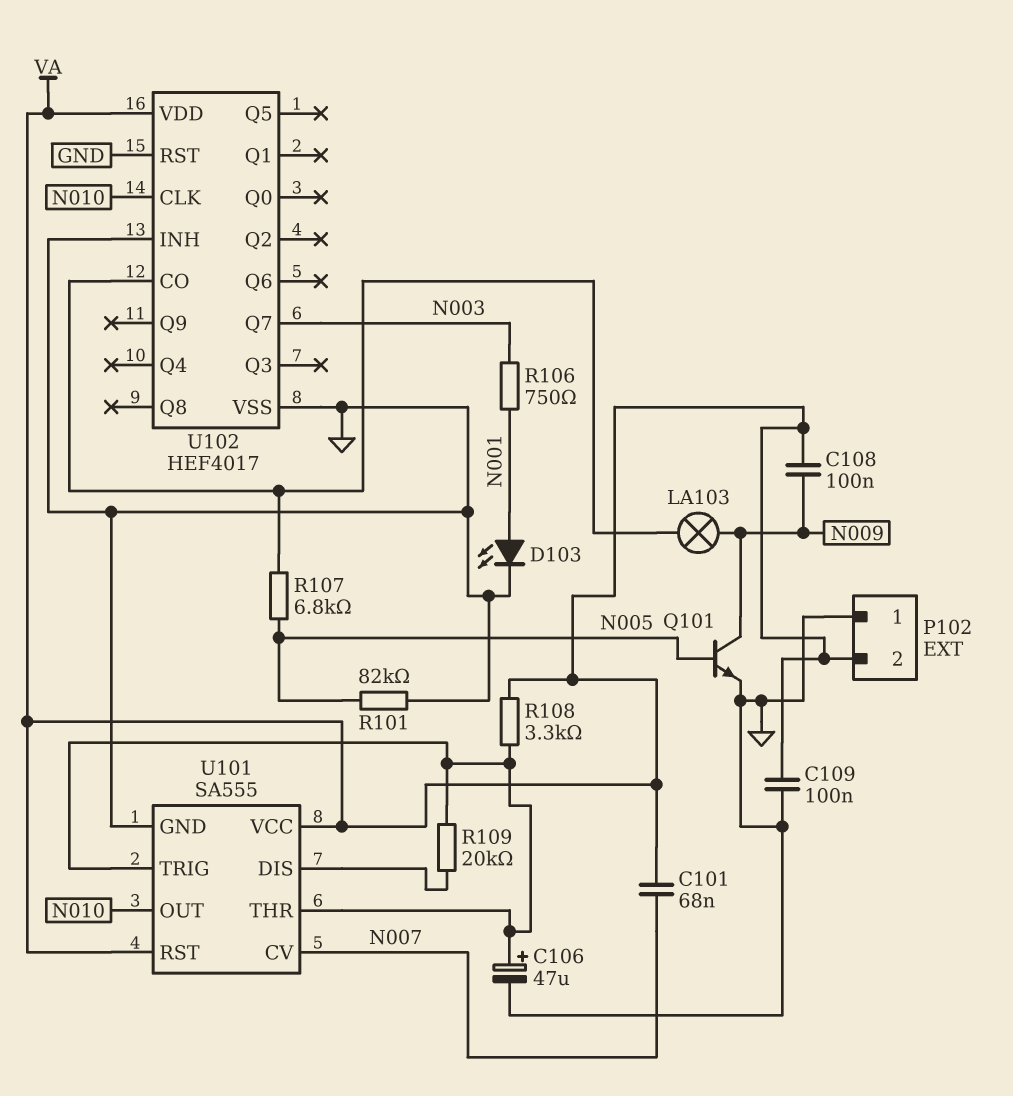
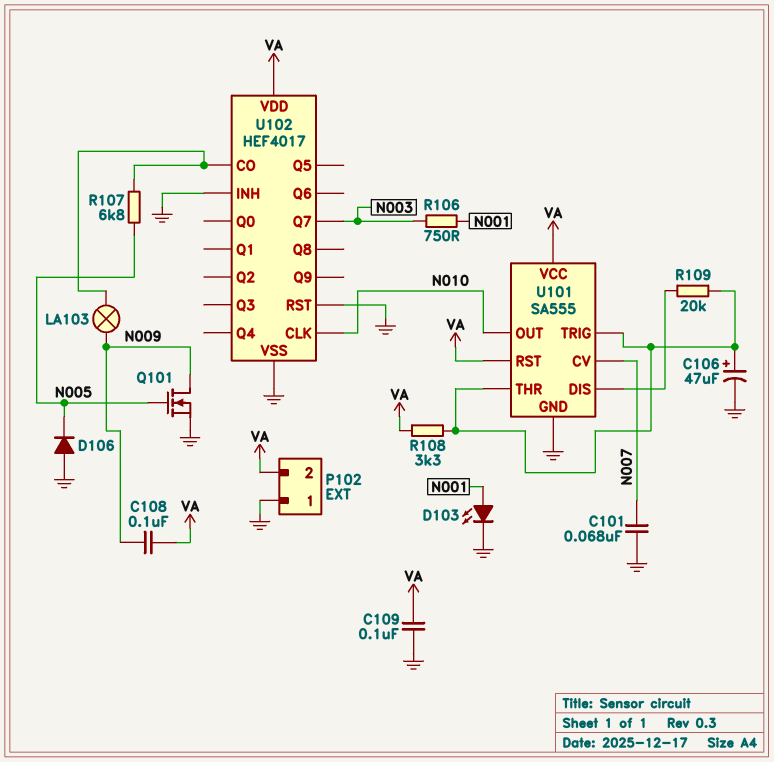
C101: 68nF (N007, VA) -> 68nF (GND, N007)
D106: none -> diode (A GND, K N005)
Q101: NPN (B N005, C N009, E GND) -> NMOS (G N005, D N009, S GND)
R101: 82k (GND, N005) -> none

